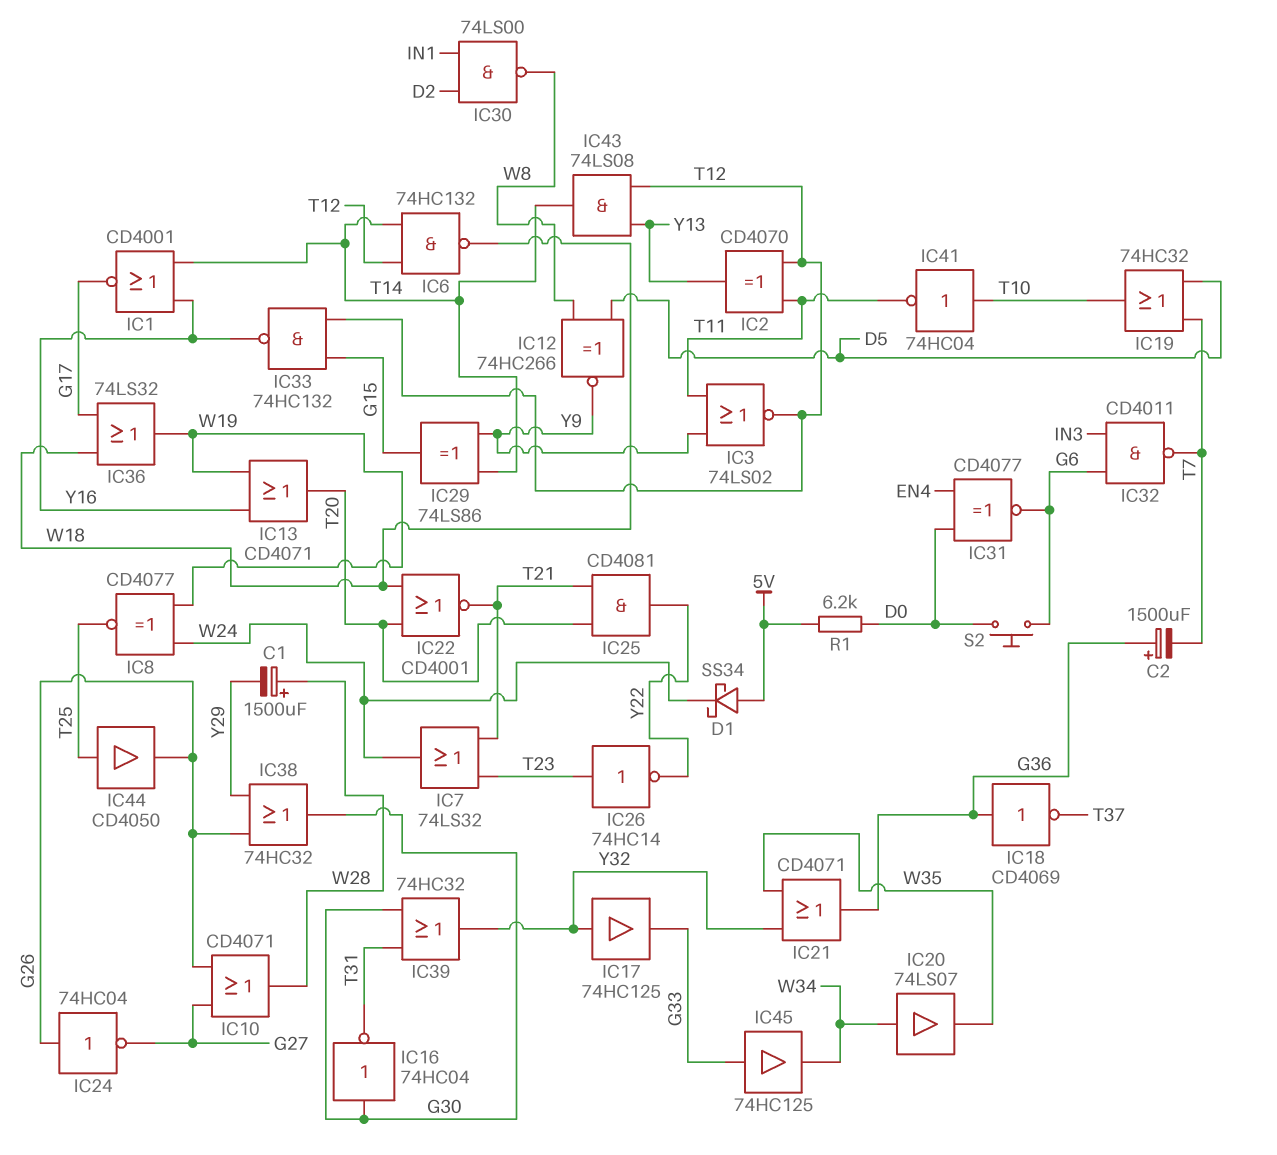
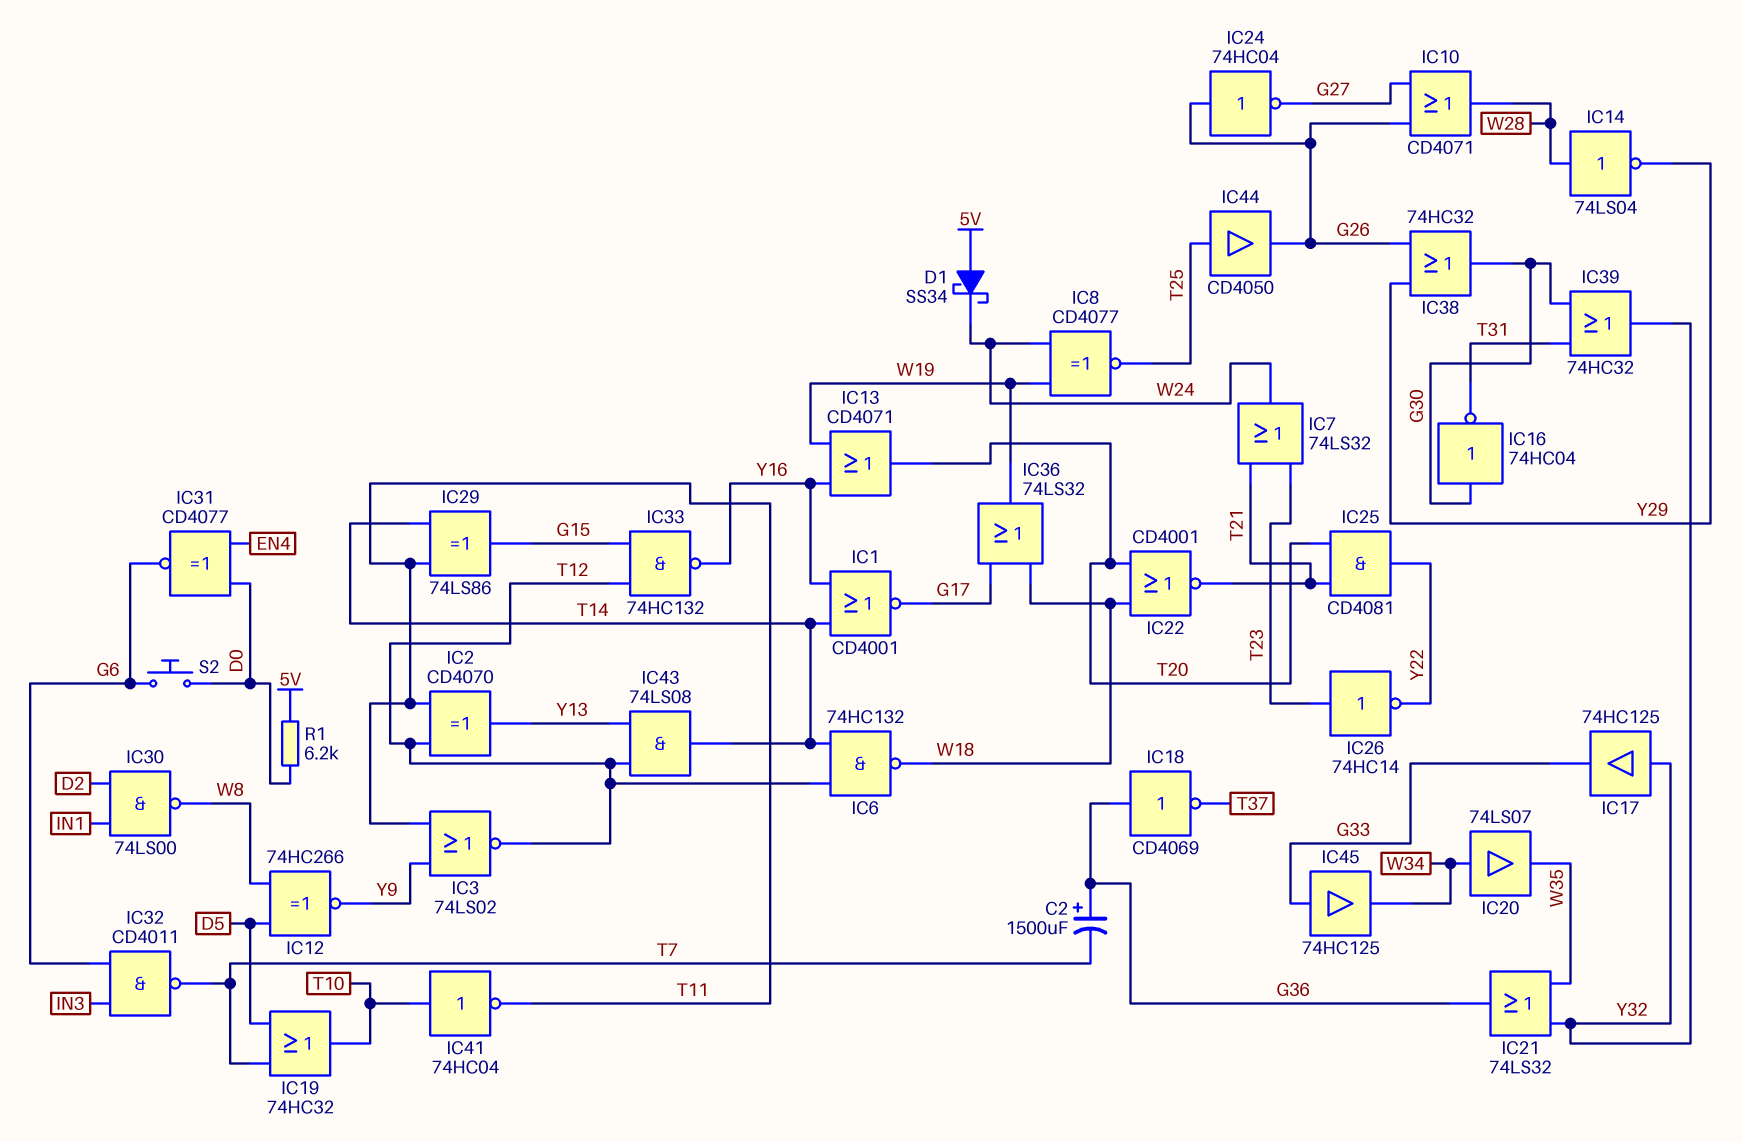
C1: 1500uF (plus W28, minus Y29) -> none
IC14: none -> NOT 74LS04 (in W28, out Y29)
IC21: OR CD4071 (in W35, in Y32, out G36) -> OR 74LS32 (in W35, in Y32, out G36)
IC29: XOR 74LS86 (in T14, in Y9, out G15) -> XOR 74LS86 (in T11, in T14, out G15)

